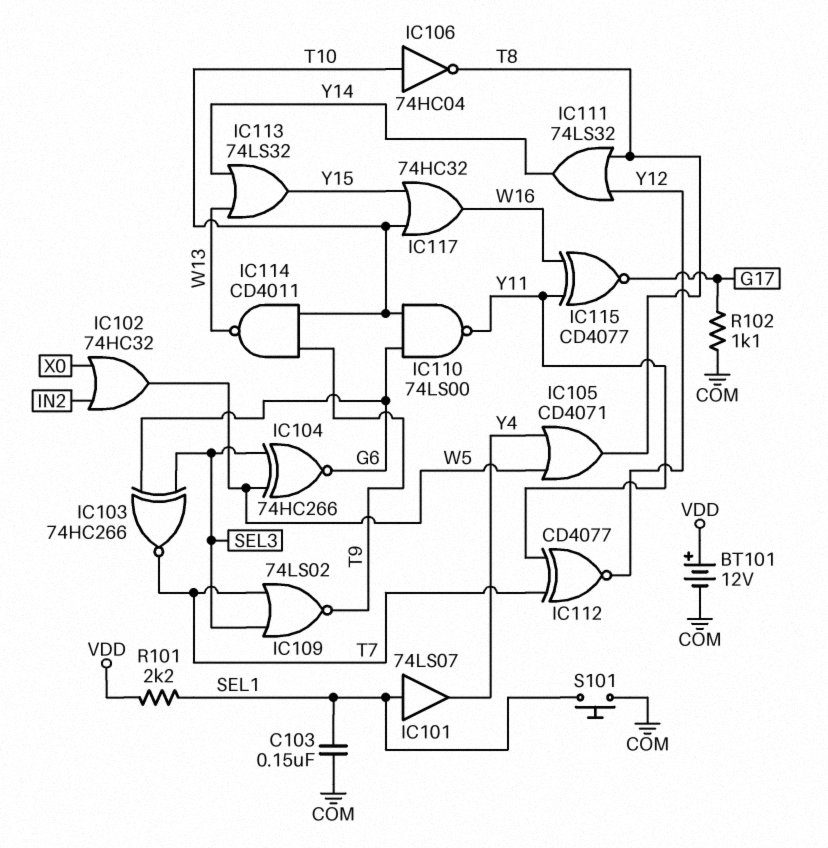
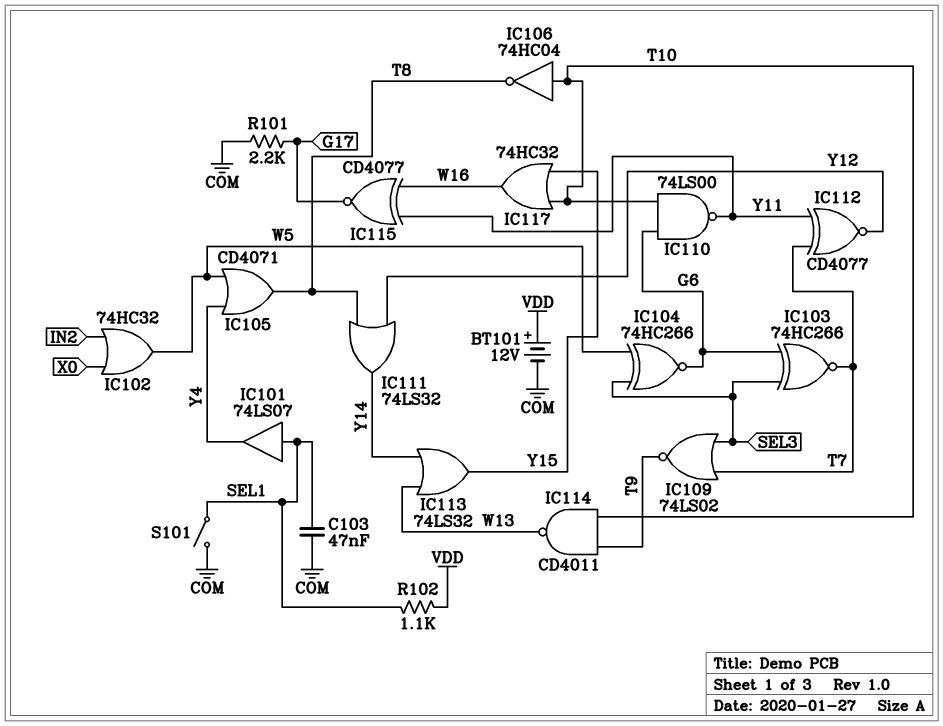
C103: 150nF (COM, SEL1) -> 47nF (COM, SEL1)
R101: 2.2k (SEL1, VDD) -> 2.2k (COM, G17)
R102: 1.1k (COM, G17) -> 1.1k (SEL1, VDD)
S101: button (COM, SEL1) -> switch (COM, SEL1)

